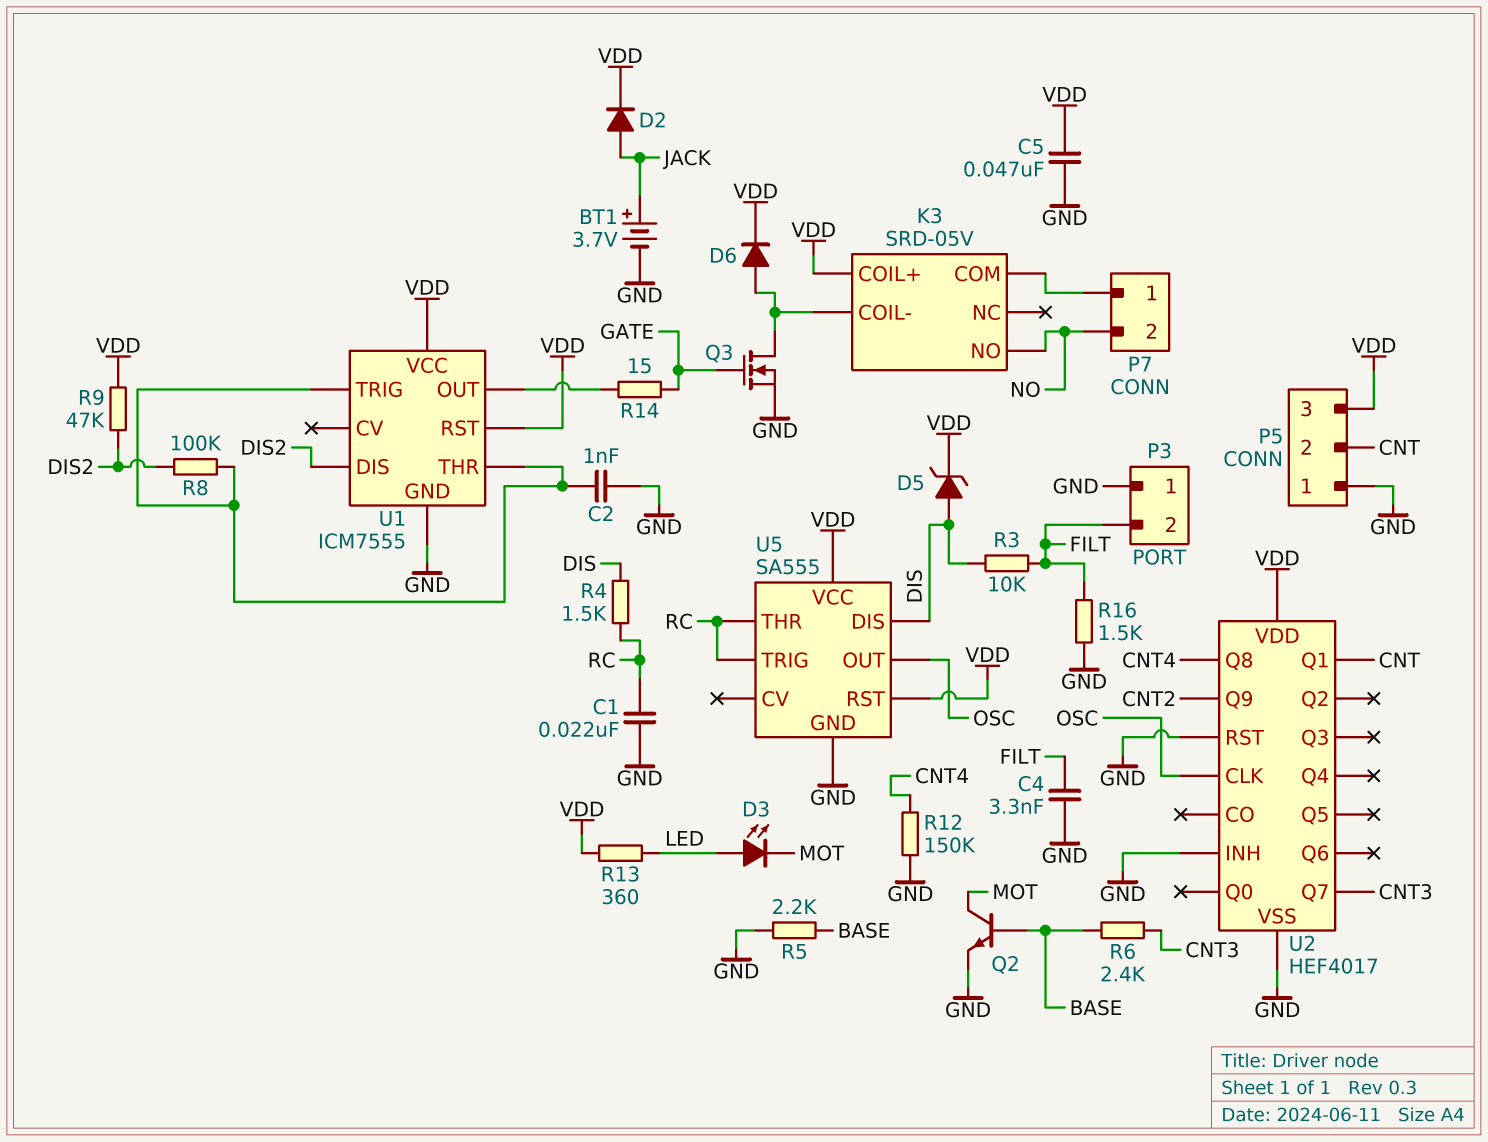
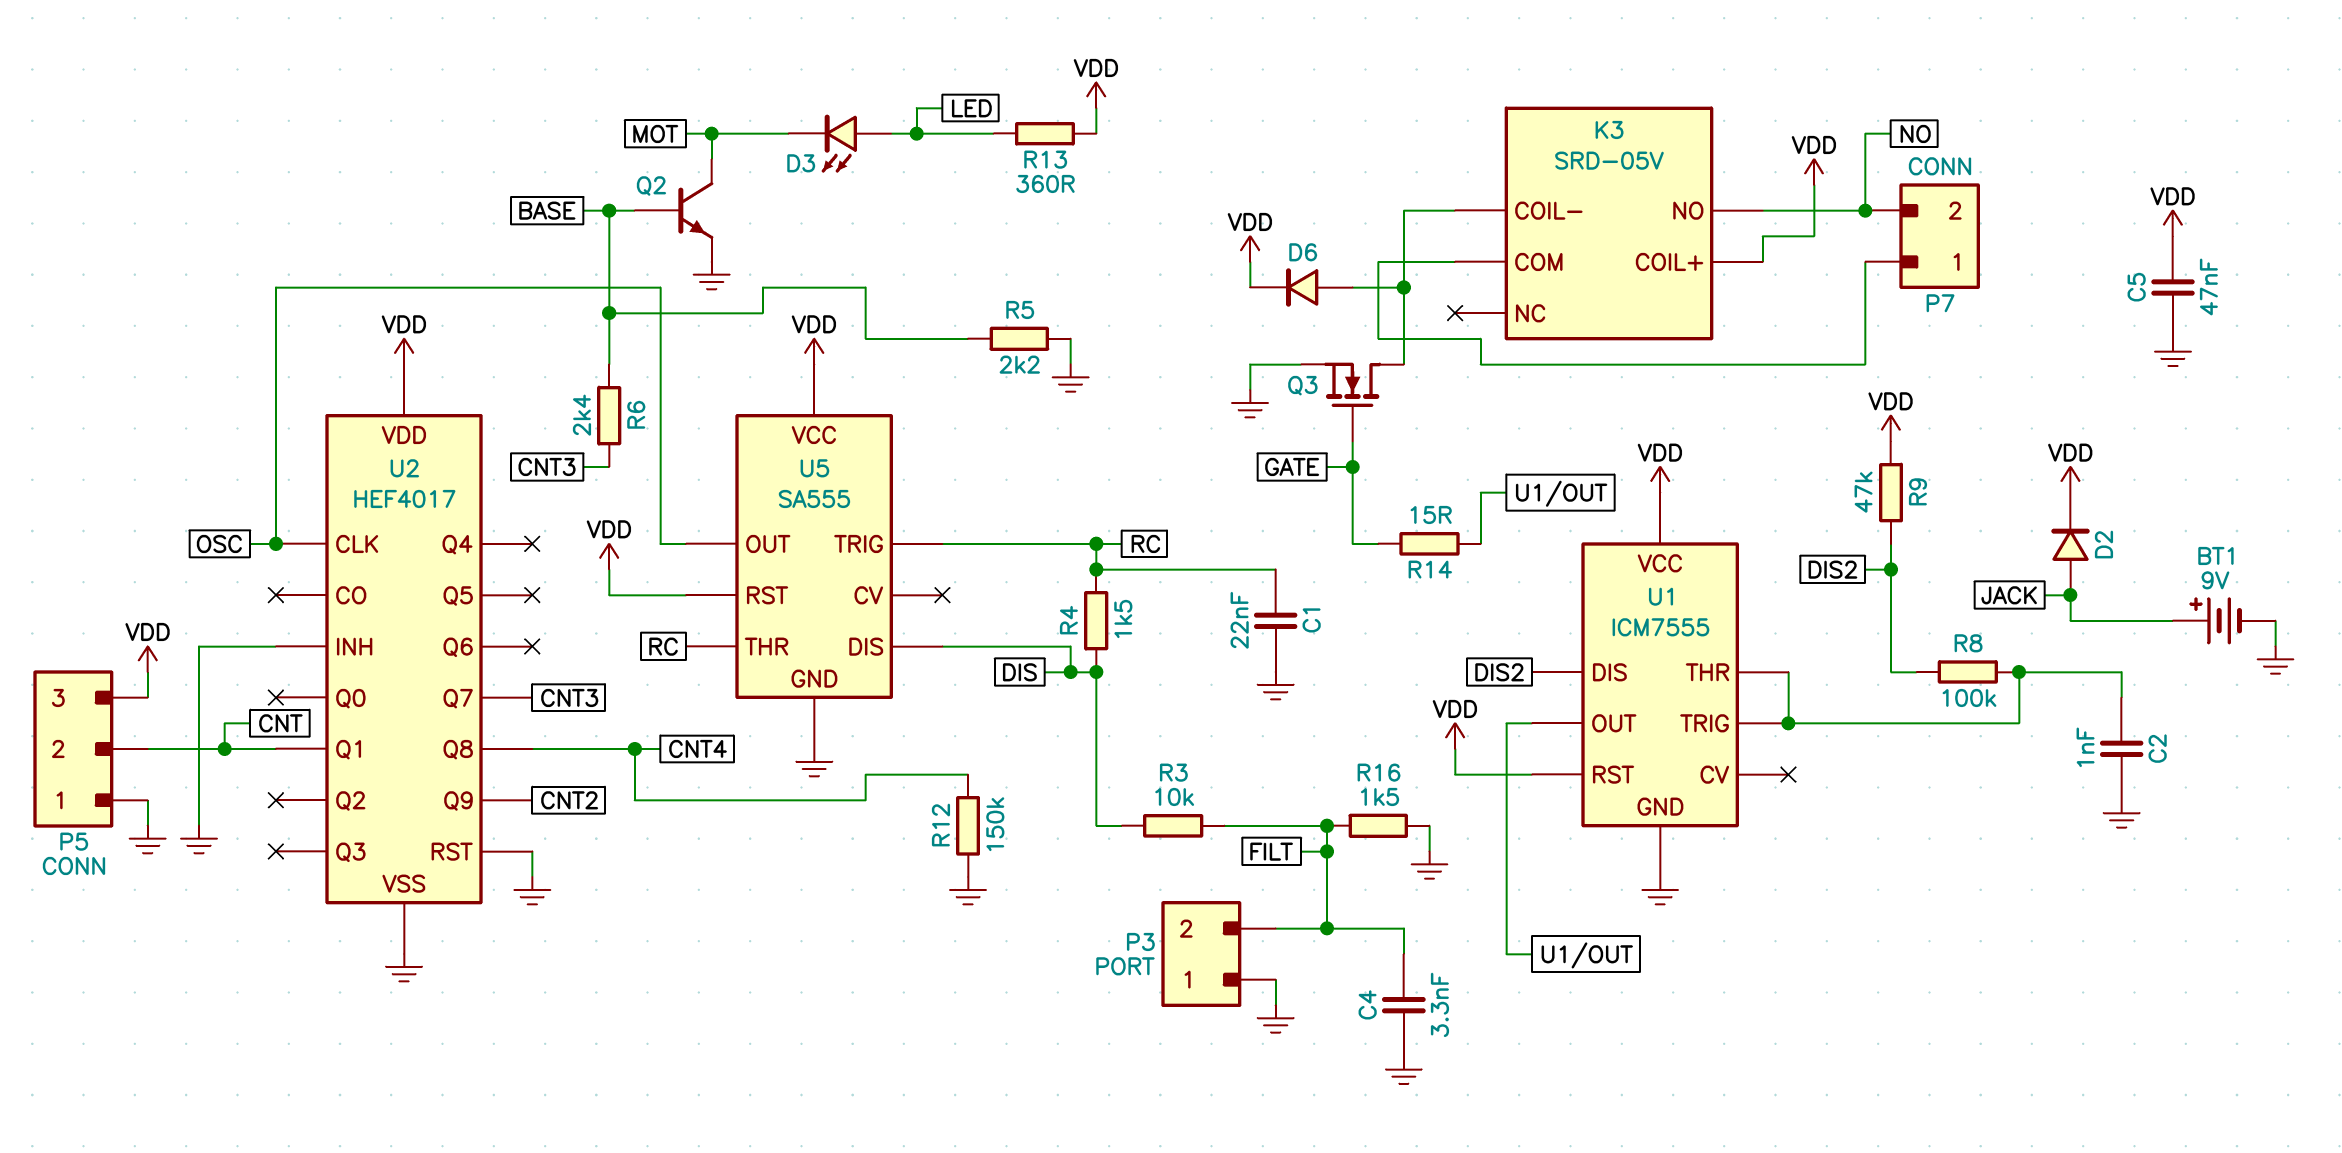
BT1: 3.7V (plus JACK, minus GND) -> 9V (plus JACK, minus GND)
D5: zener (A DIS, K VDD) -> none

